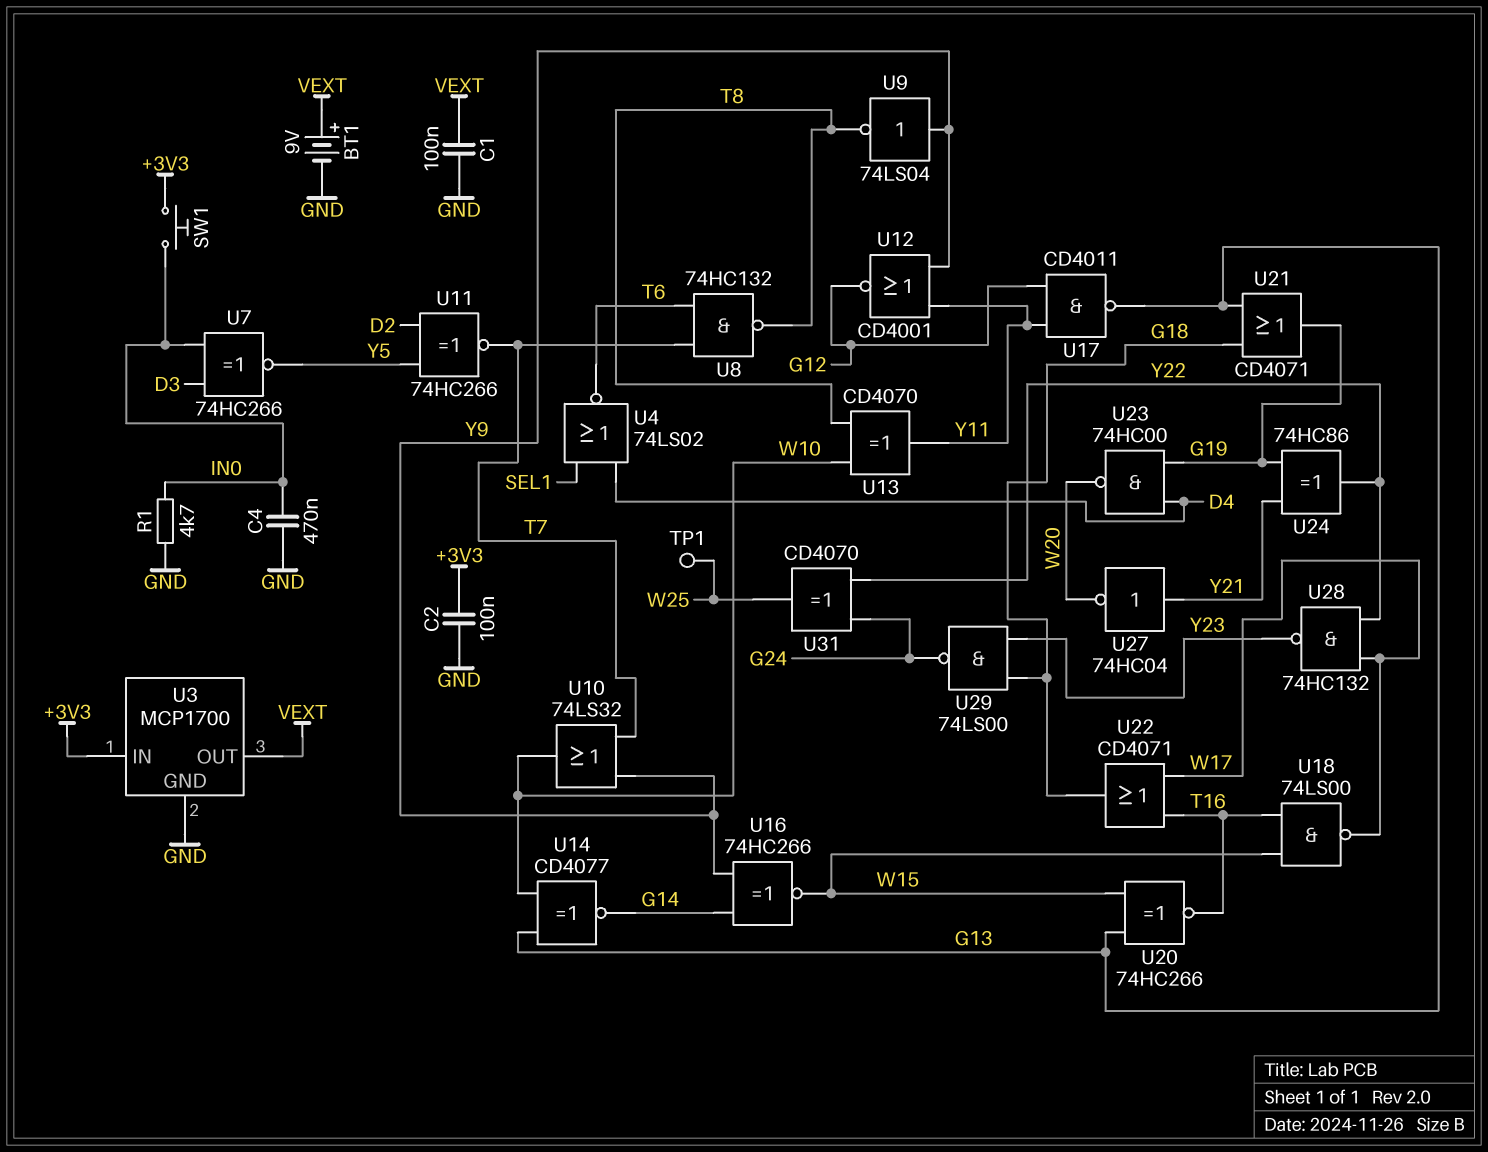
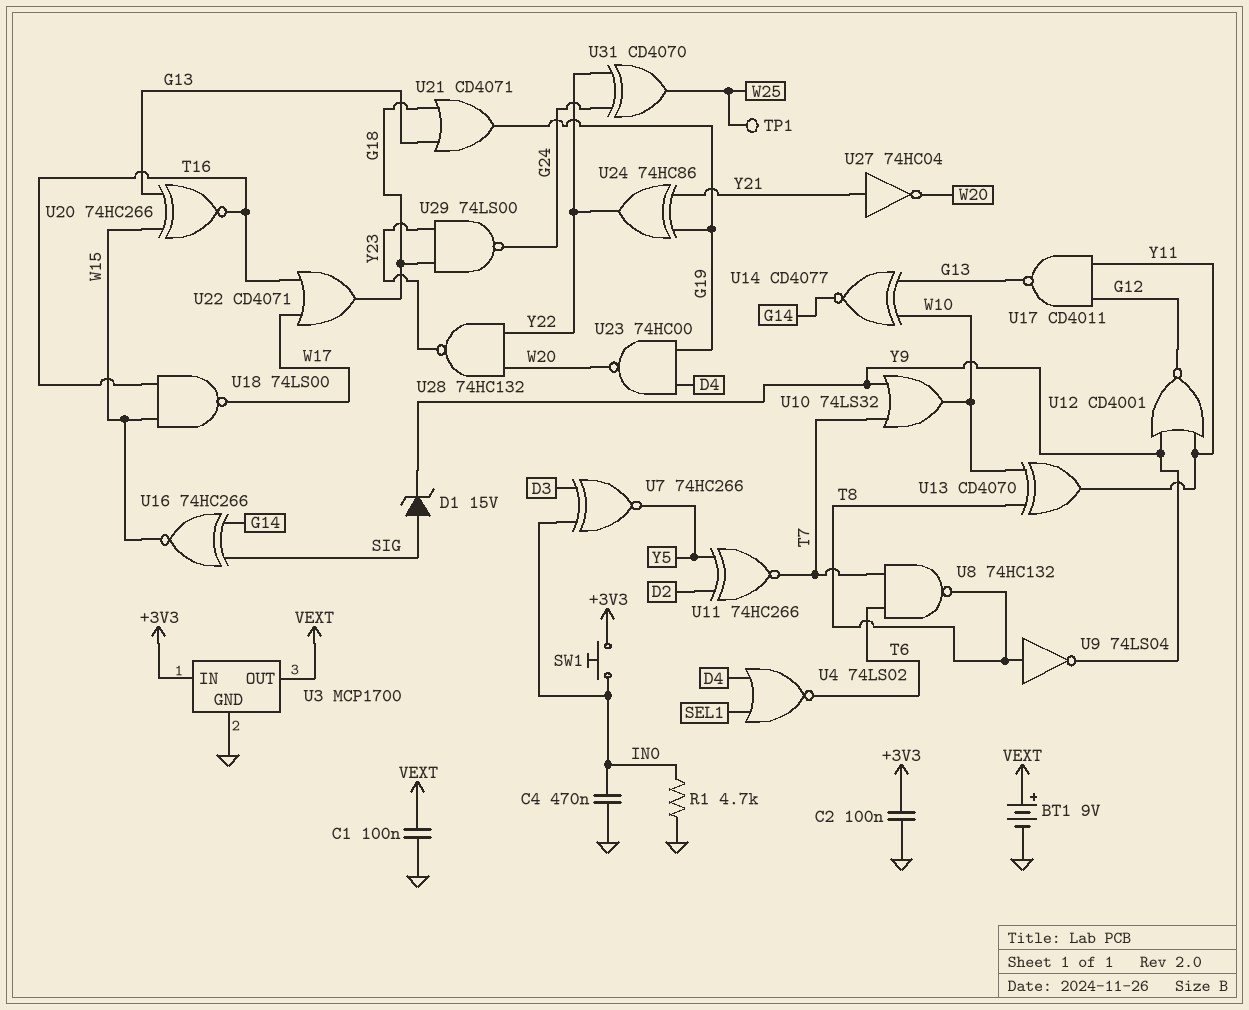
D1: none -> zener 15V (A SIG, K Y9)
U9: NOT 74LS04 (in Y9, out T8) -> NOT 74LS04 (in T8, out Y9)
U16: XNOR 74HC266 (in G14, in Y9, out W15) -> XNOR 74HC266 (in G14, in SIG, out W15)
U28: NAND 74HC132 (in W17, in Y22, out Y23) -> NAND 74HC132 (in W20, in Y22, out Y23)

